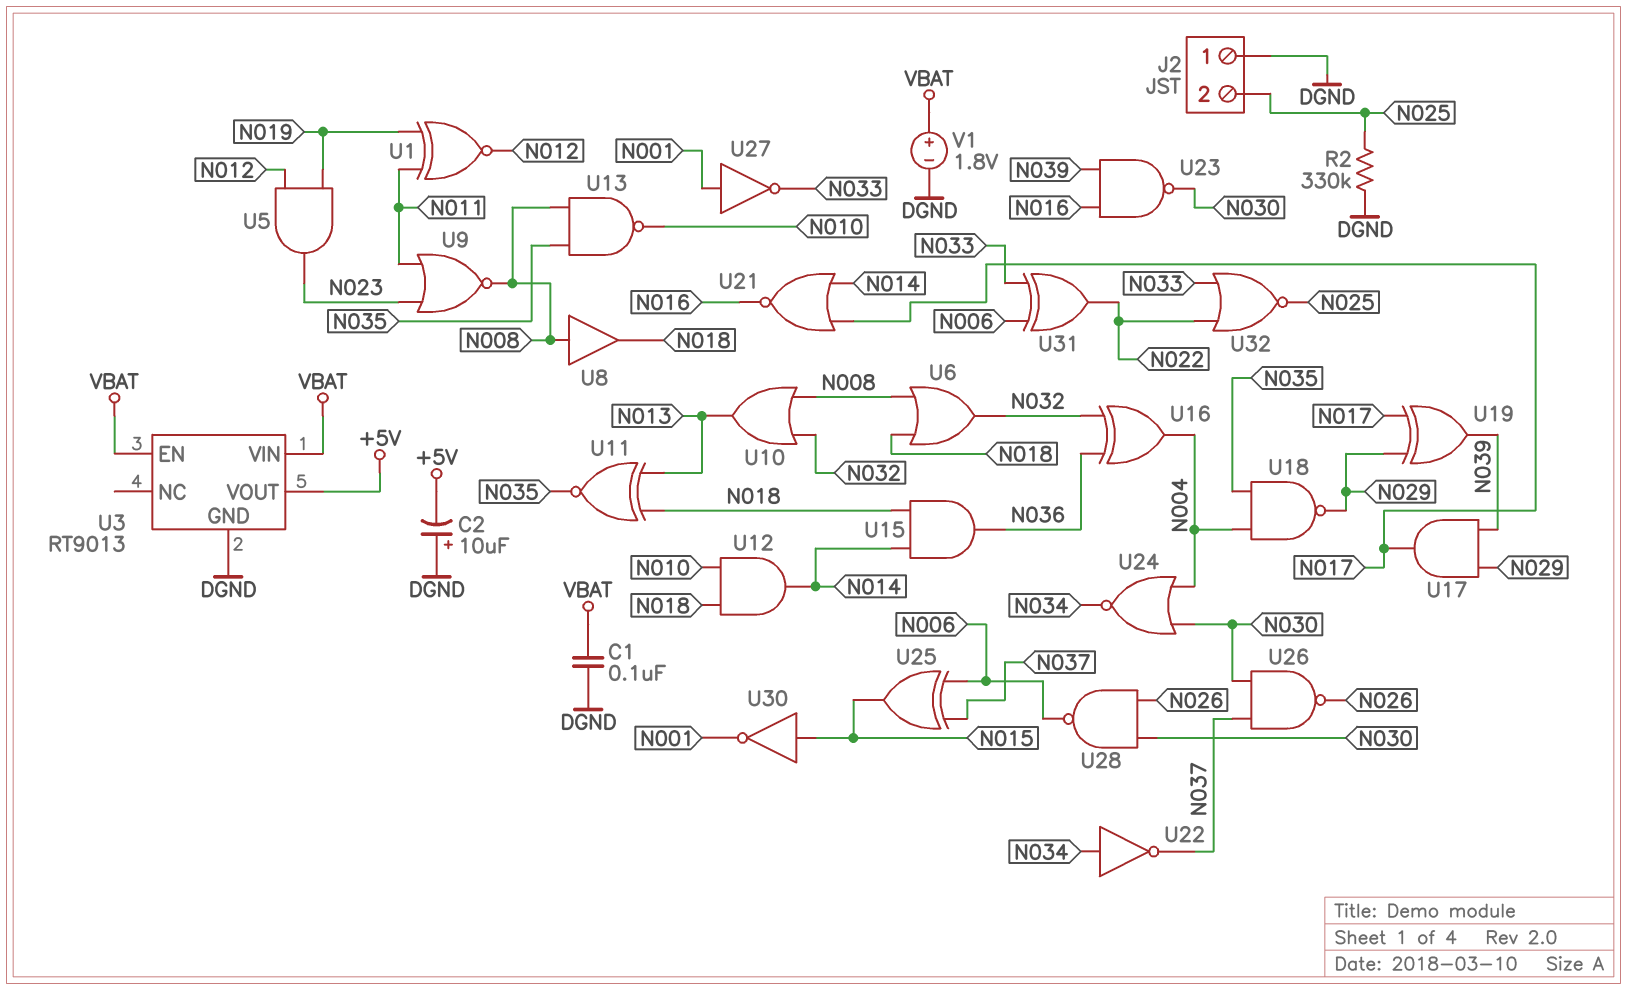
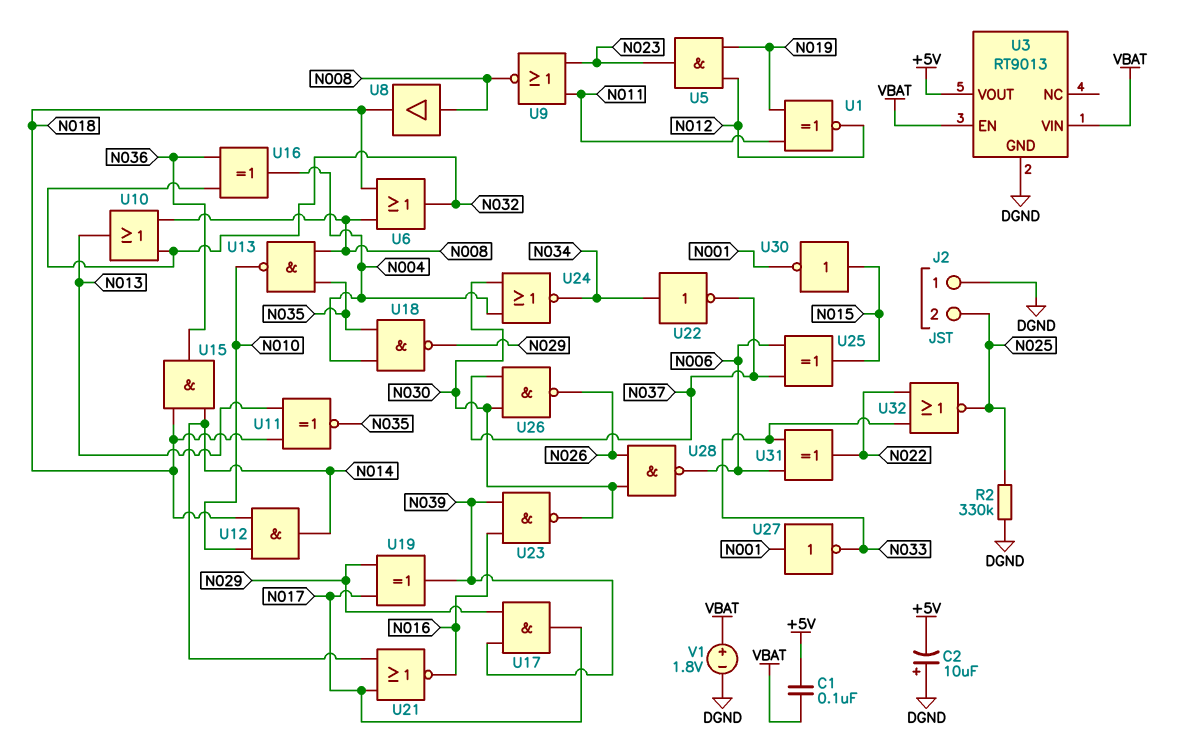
C1: 100nF (DGND, VBAT) -> 100nF (+5V, VBAT)

